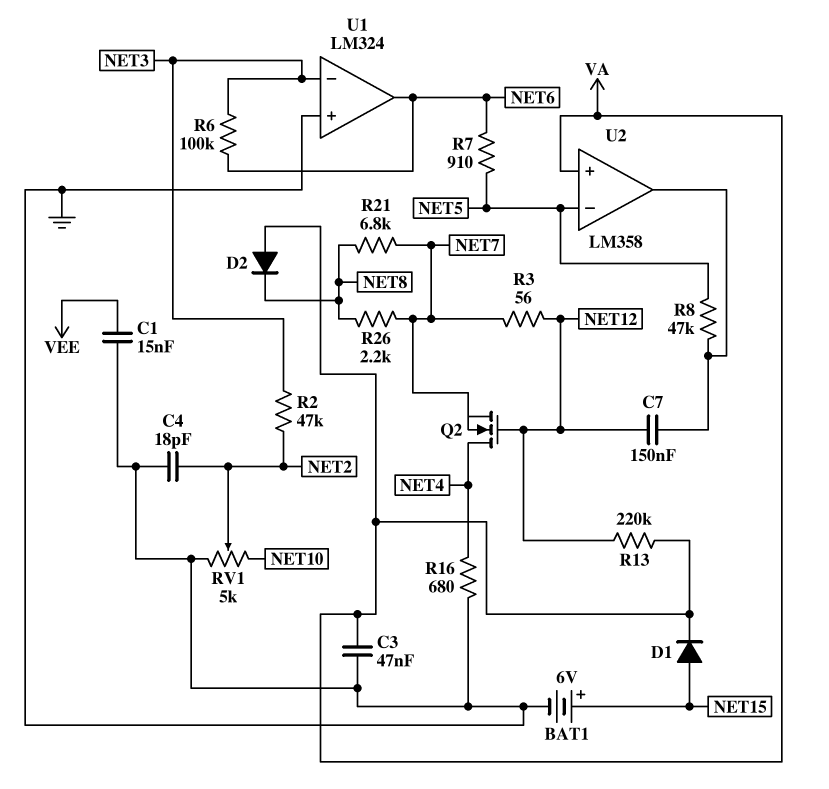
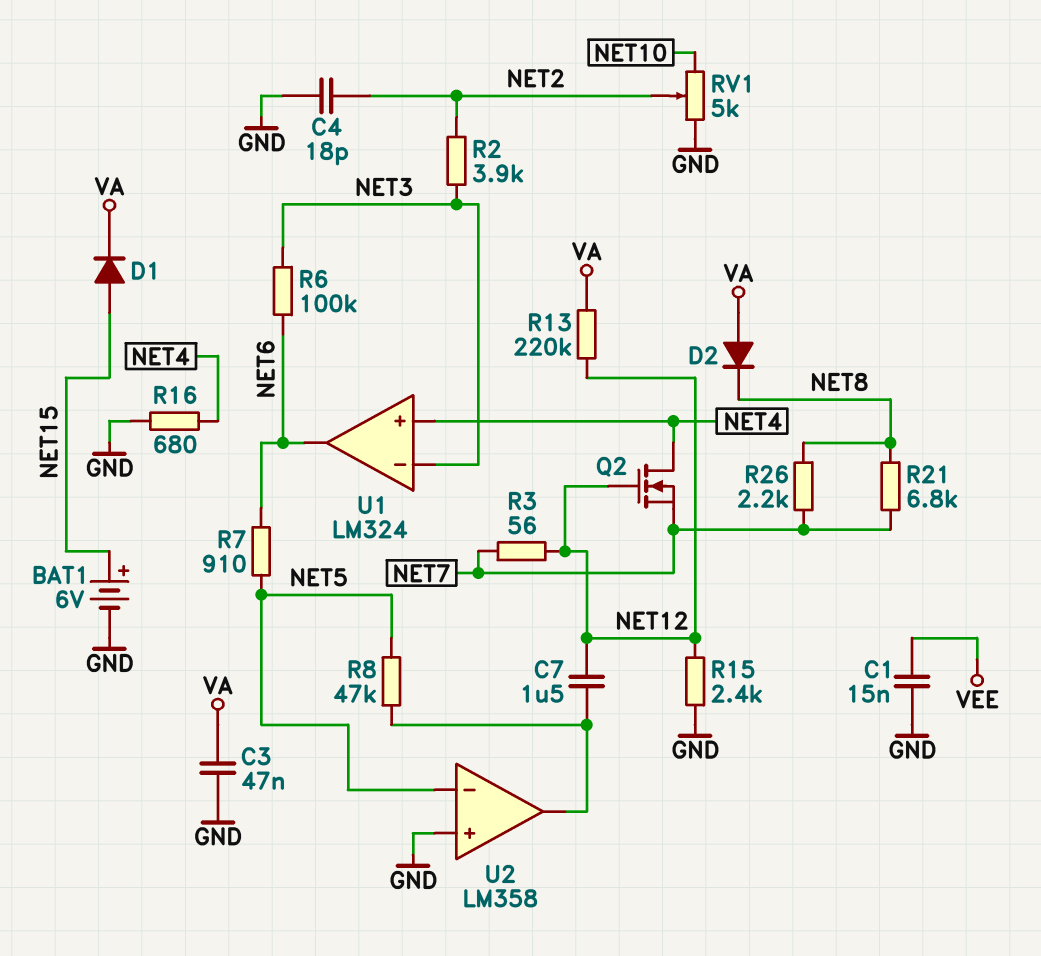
C7: 150nF (NET12, U2/out) -> 1.5uF (NET12, U2/out)
R2: 47k (NET2, NET3) -> 3.9k (NET2, NET3)
R15: none -> 2.4k (GND, NET12)
U1 pin in+: GND -> NET4
U2 pin in+: VA -> GND

